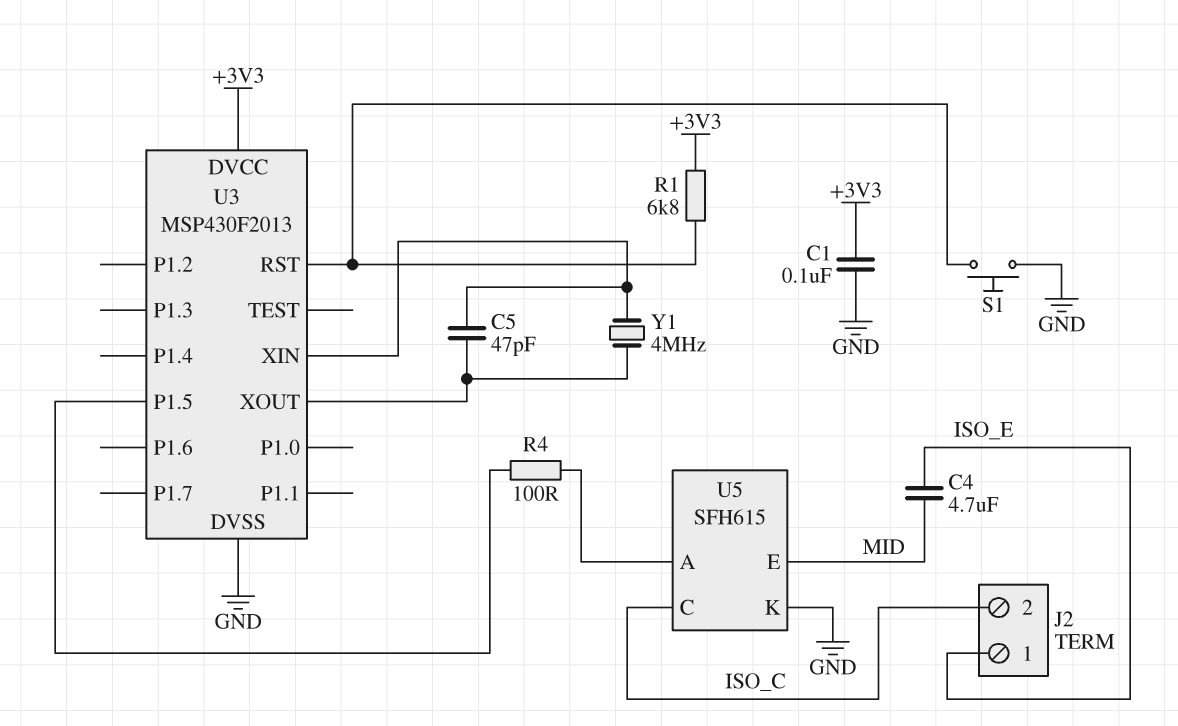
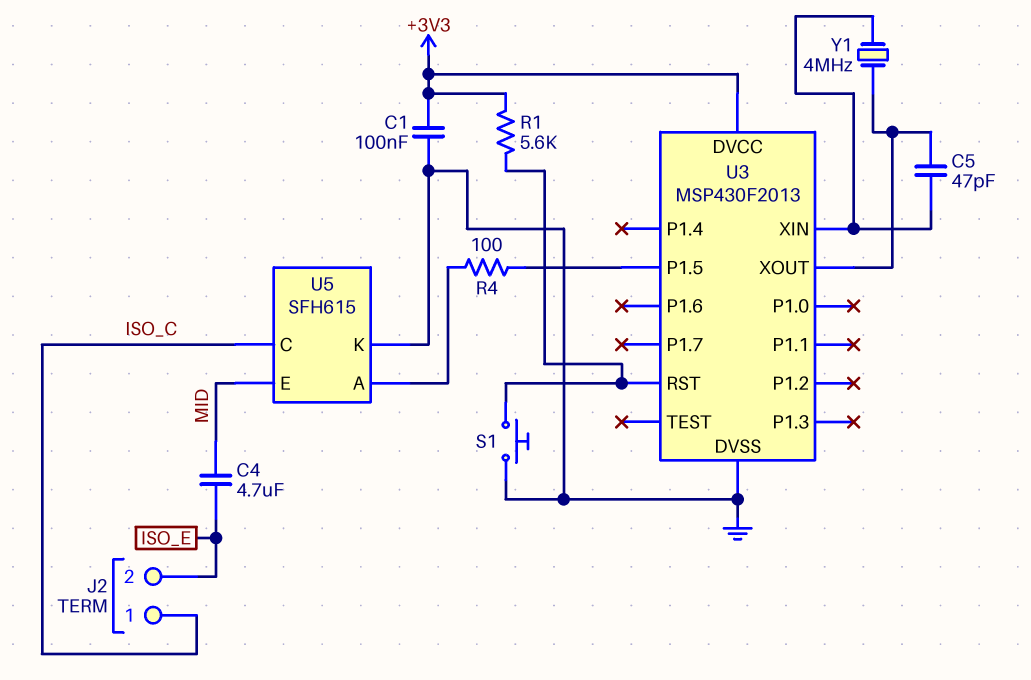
J2 pin 1: ISO_E -> ISO_C
J2 pin 2: ISO_C -> ISO_E
R1: 6.8k (+3V3, U3/RST) -> 5.6k (+3V3, U3/RST)

